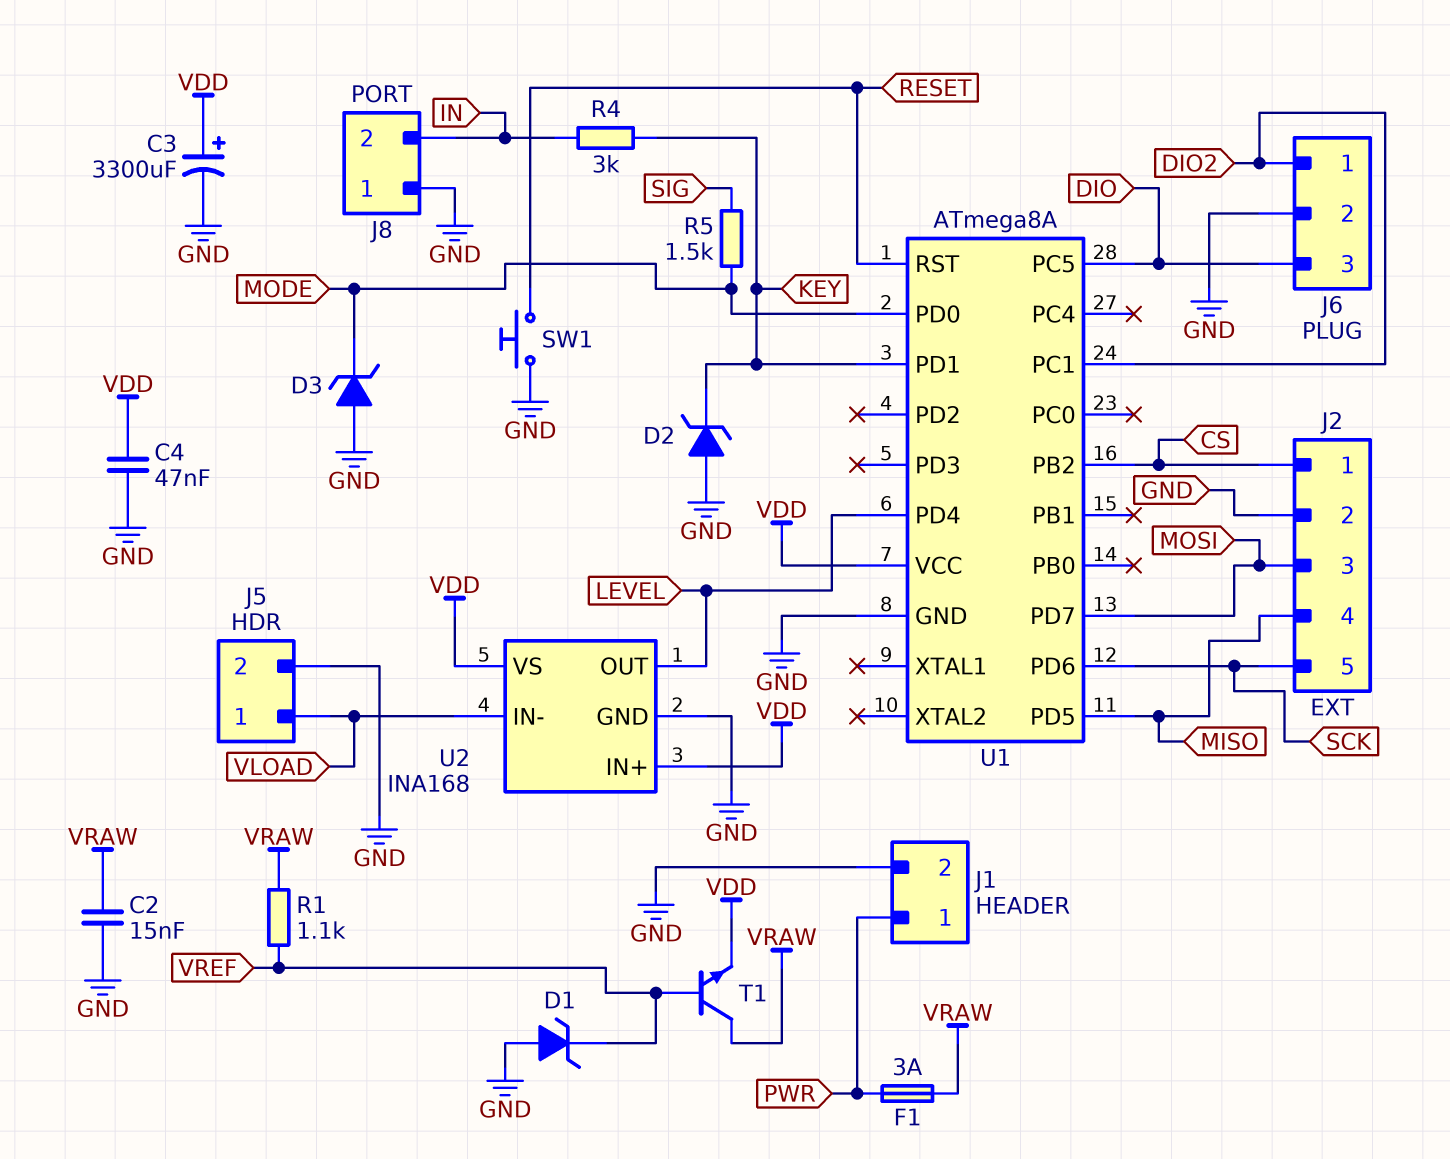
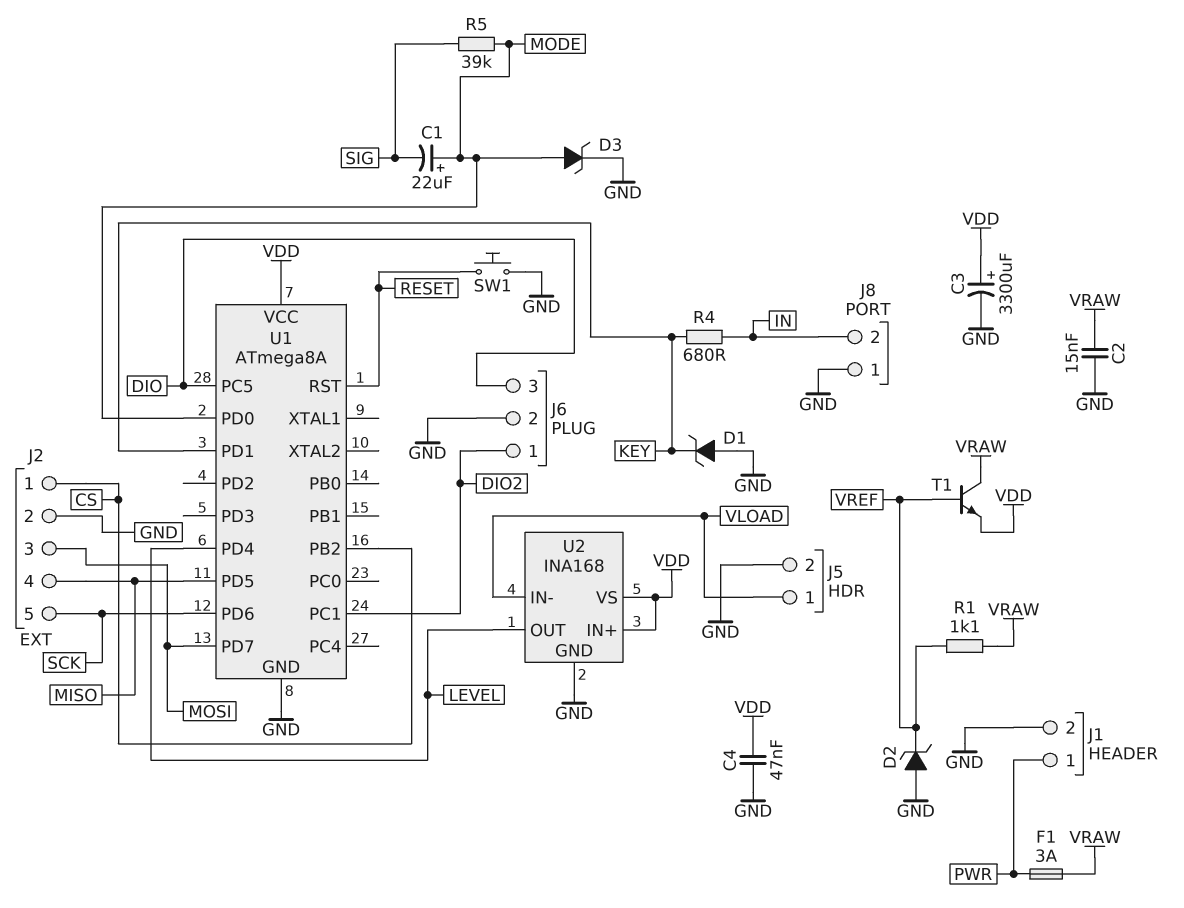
C1: none -> 22uF (plus MODE, minus SIG)
D1: zener (A GND, K VREF) -> zener (A GND, K KEY)
D2: zener (A GND, K KEY) -> zener (A GND, K VREF)
D3: zener (A GND, K MODE) -> zener (A MODE, K GND)
R4: 3k (IN, KEY) -> 680 (IN, KEY)
R5: 1.5k (MODE, SIG) -> 39k (MODE, SIG)

